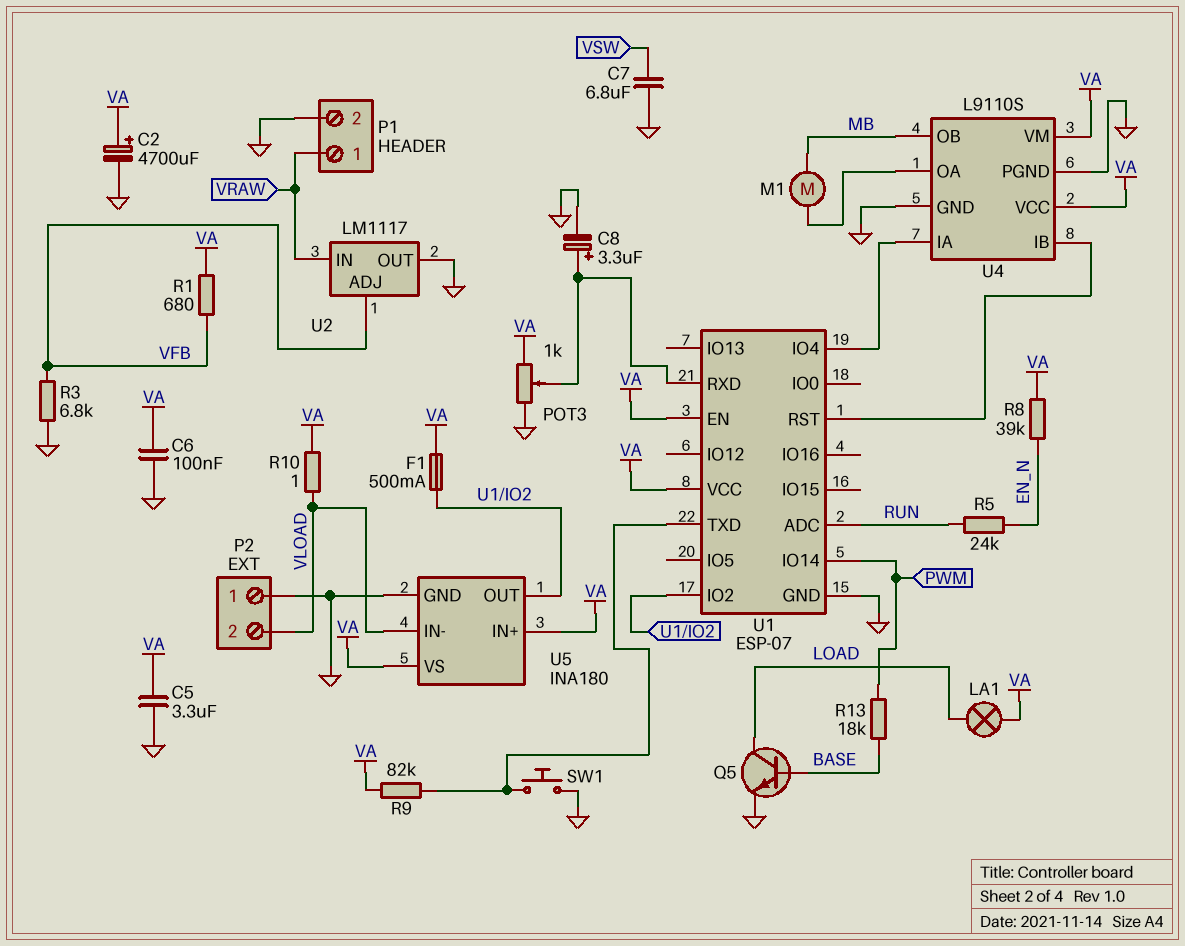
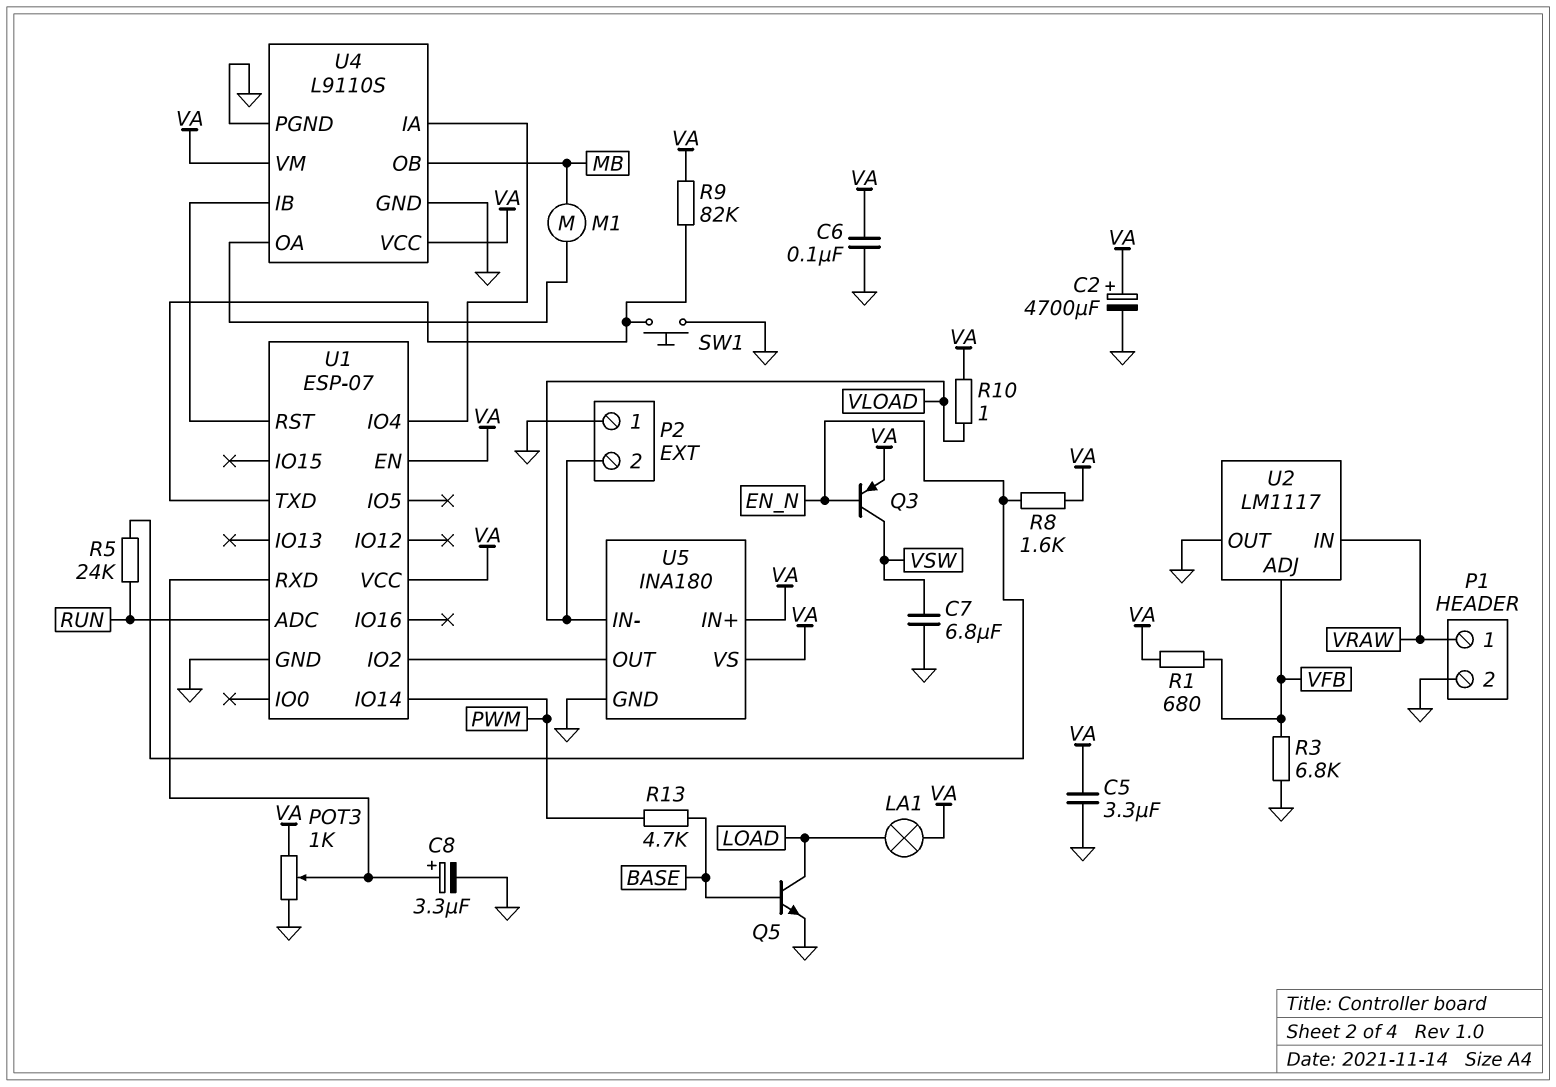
F1: 500mA (U1/IO2, VA) -> none
Q3: none -> PNP (B EN_N, C VSW, E VA)
R8: 39k (EN_N, VA) -> 1.6k (EN_N, VA)
R13: 18k (BASE, PWM) -> 4.7k (BASE, PWM)

